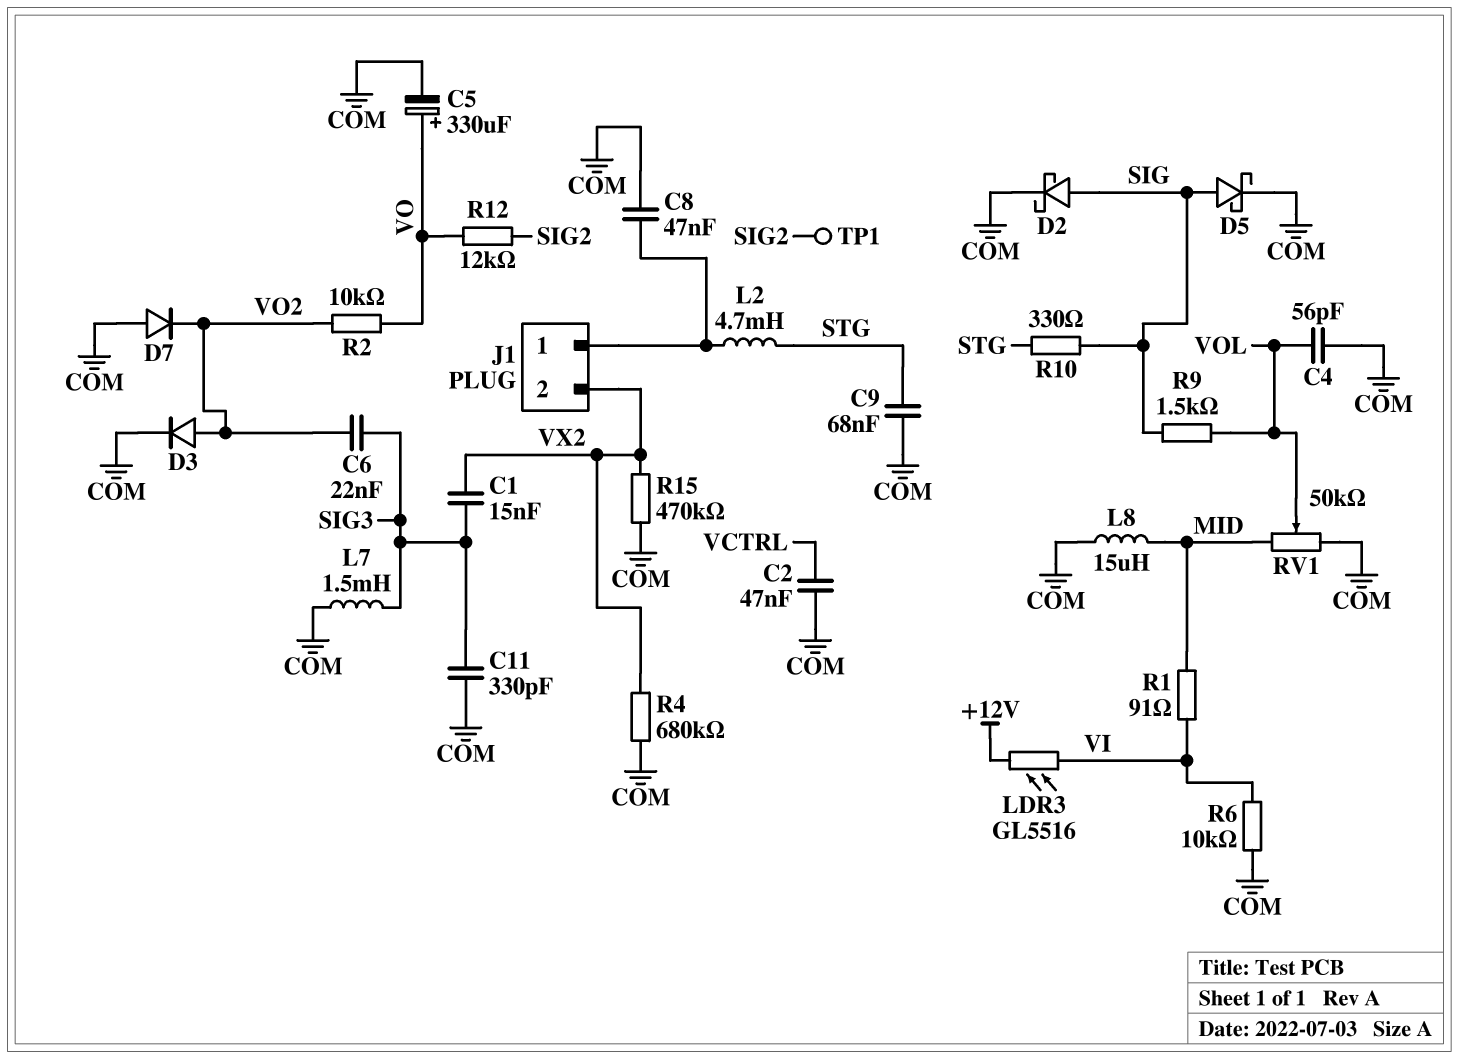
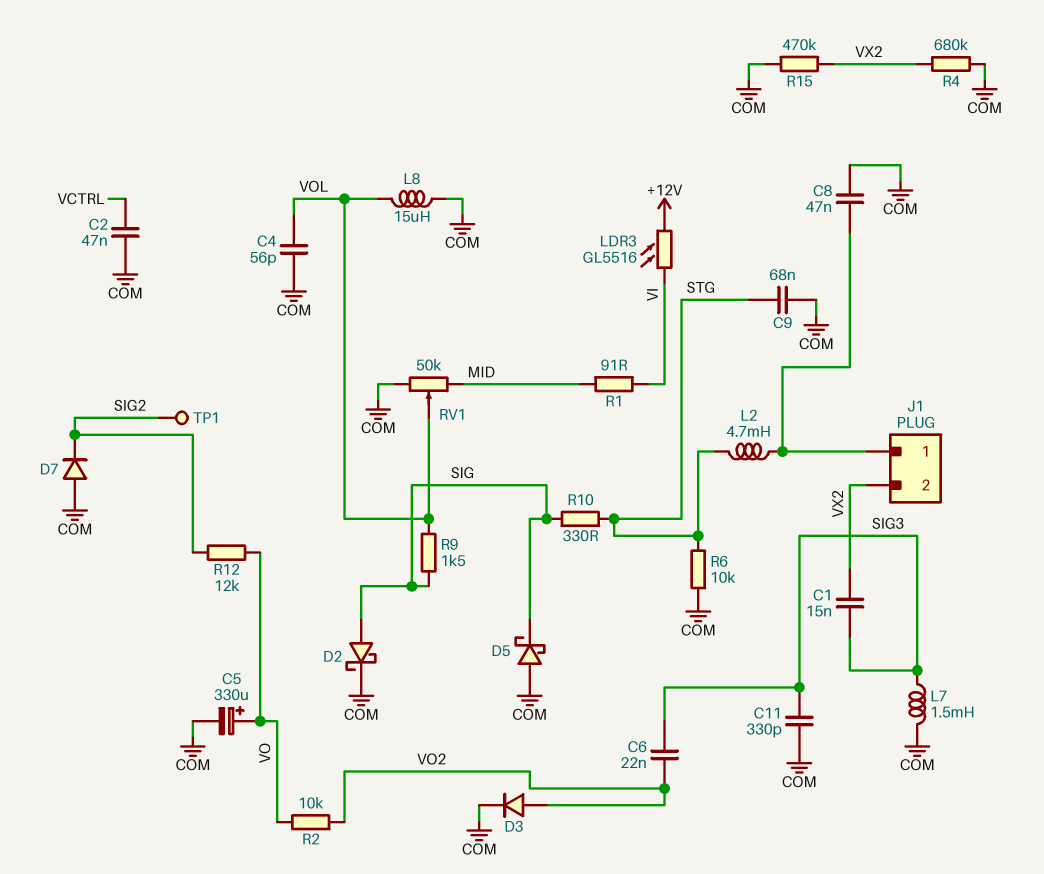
D5: schottky (A SIG, K COM) -> schottky (A COM, K SIG)
D7: diode (A COM, K VO2) -> diode (A COM, K SIG2)
L8: 15uH (COM, MID) -> 15uH (COM, VOL)
R6: 10k (COM, VI) -> 10k (COM, STG)

